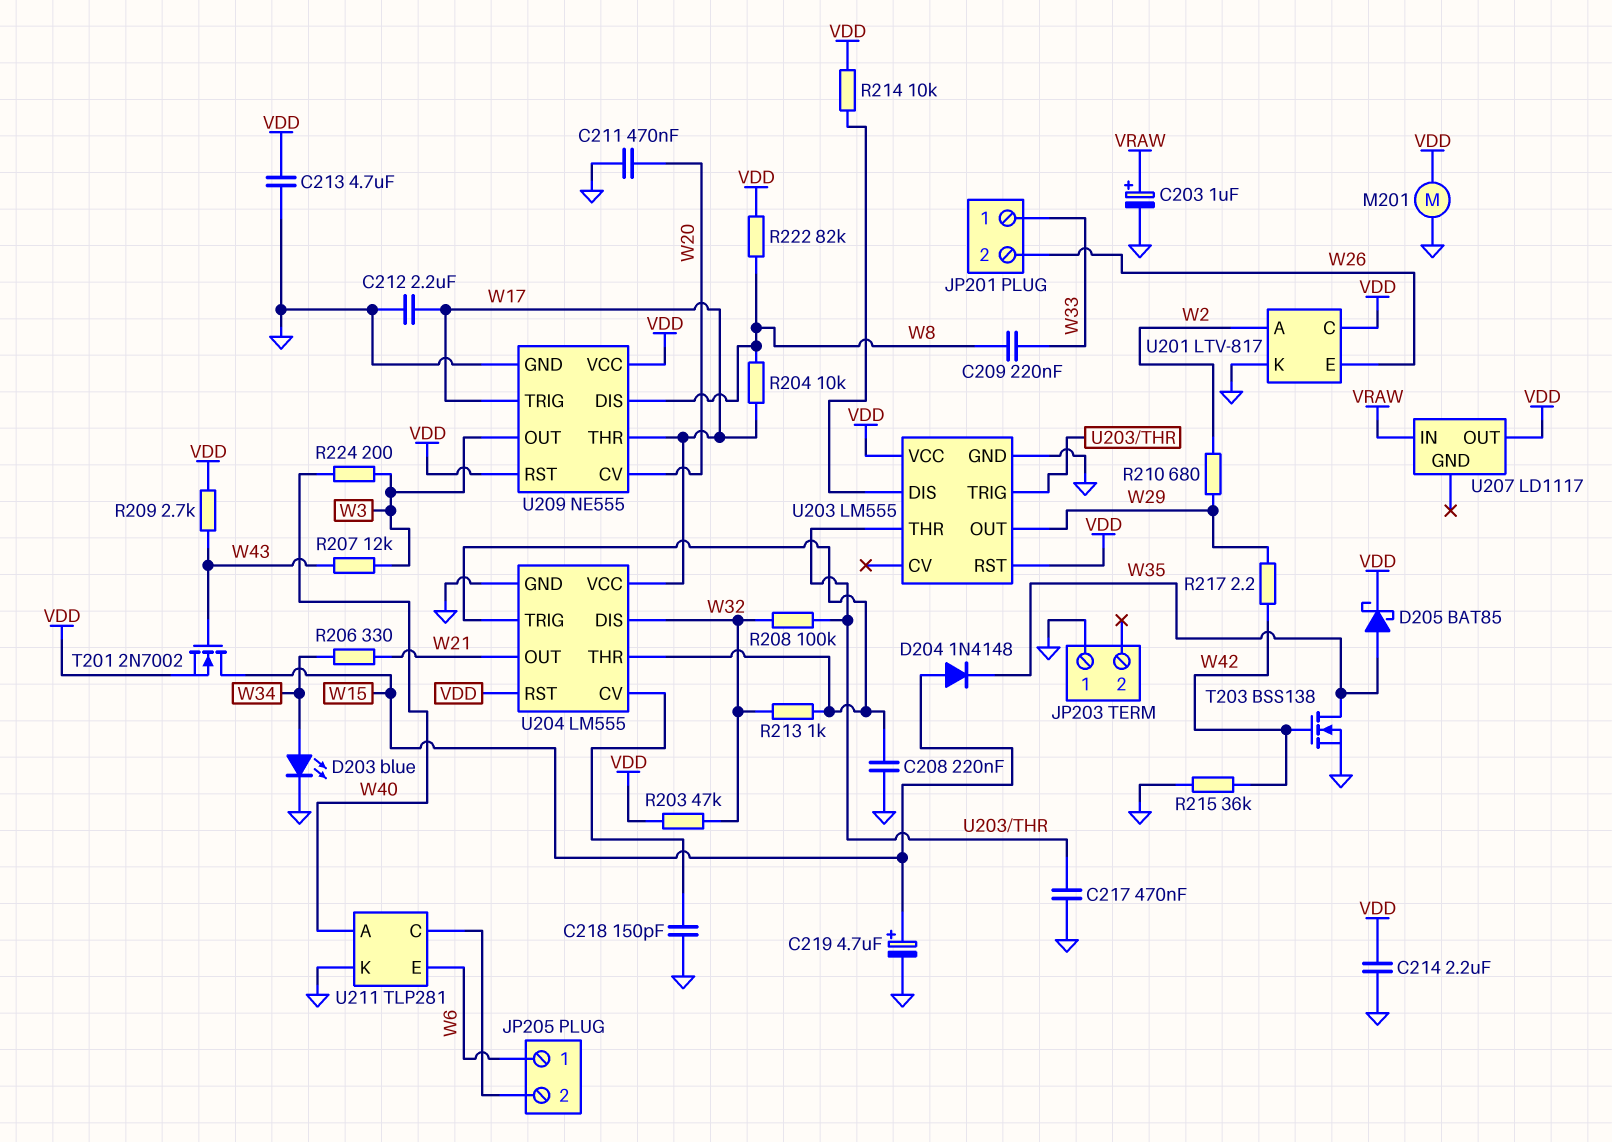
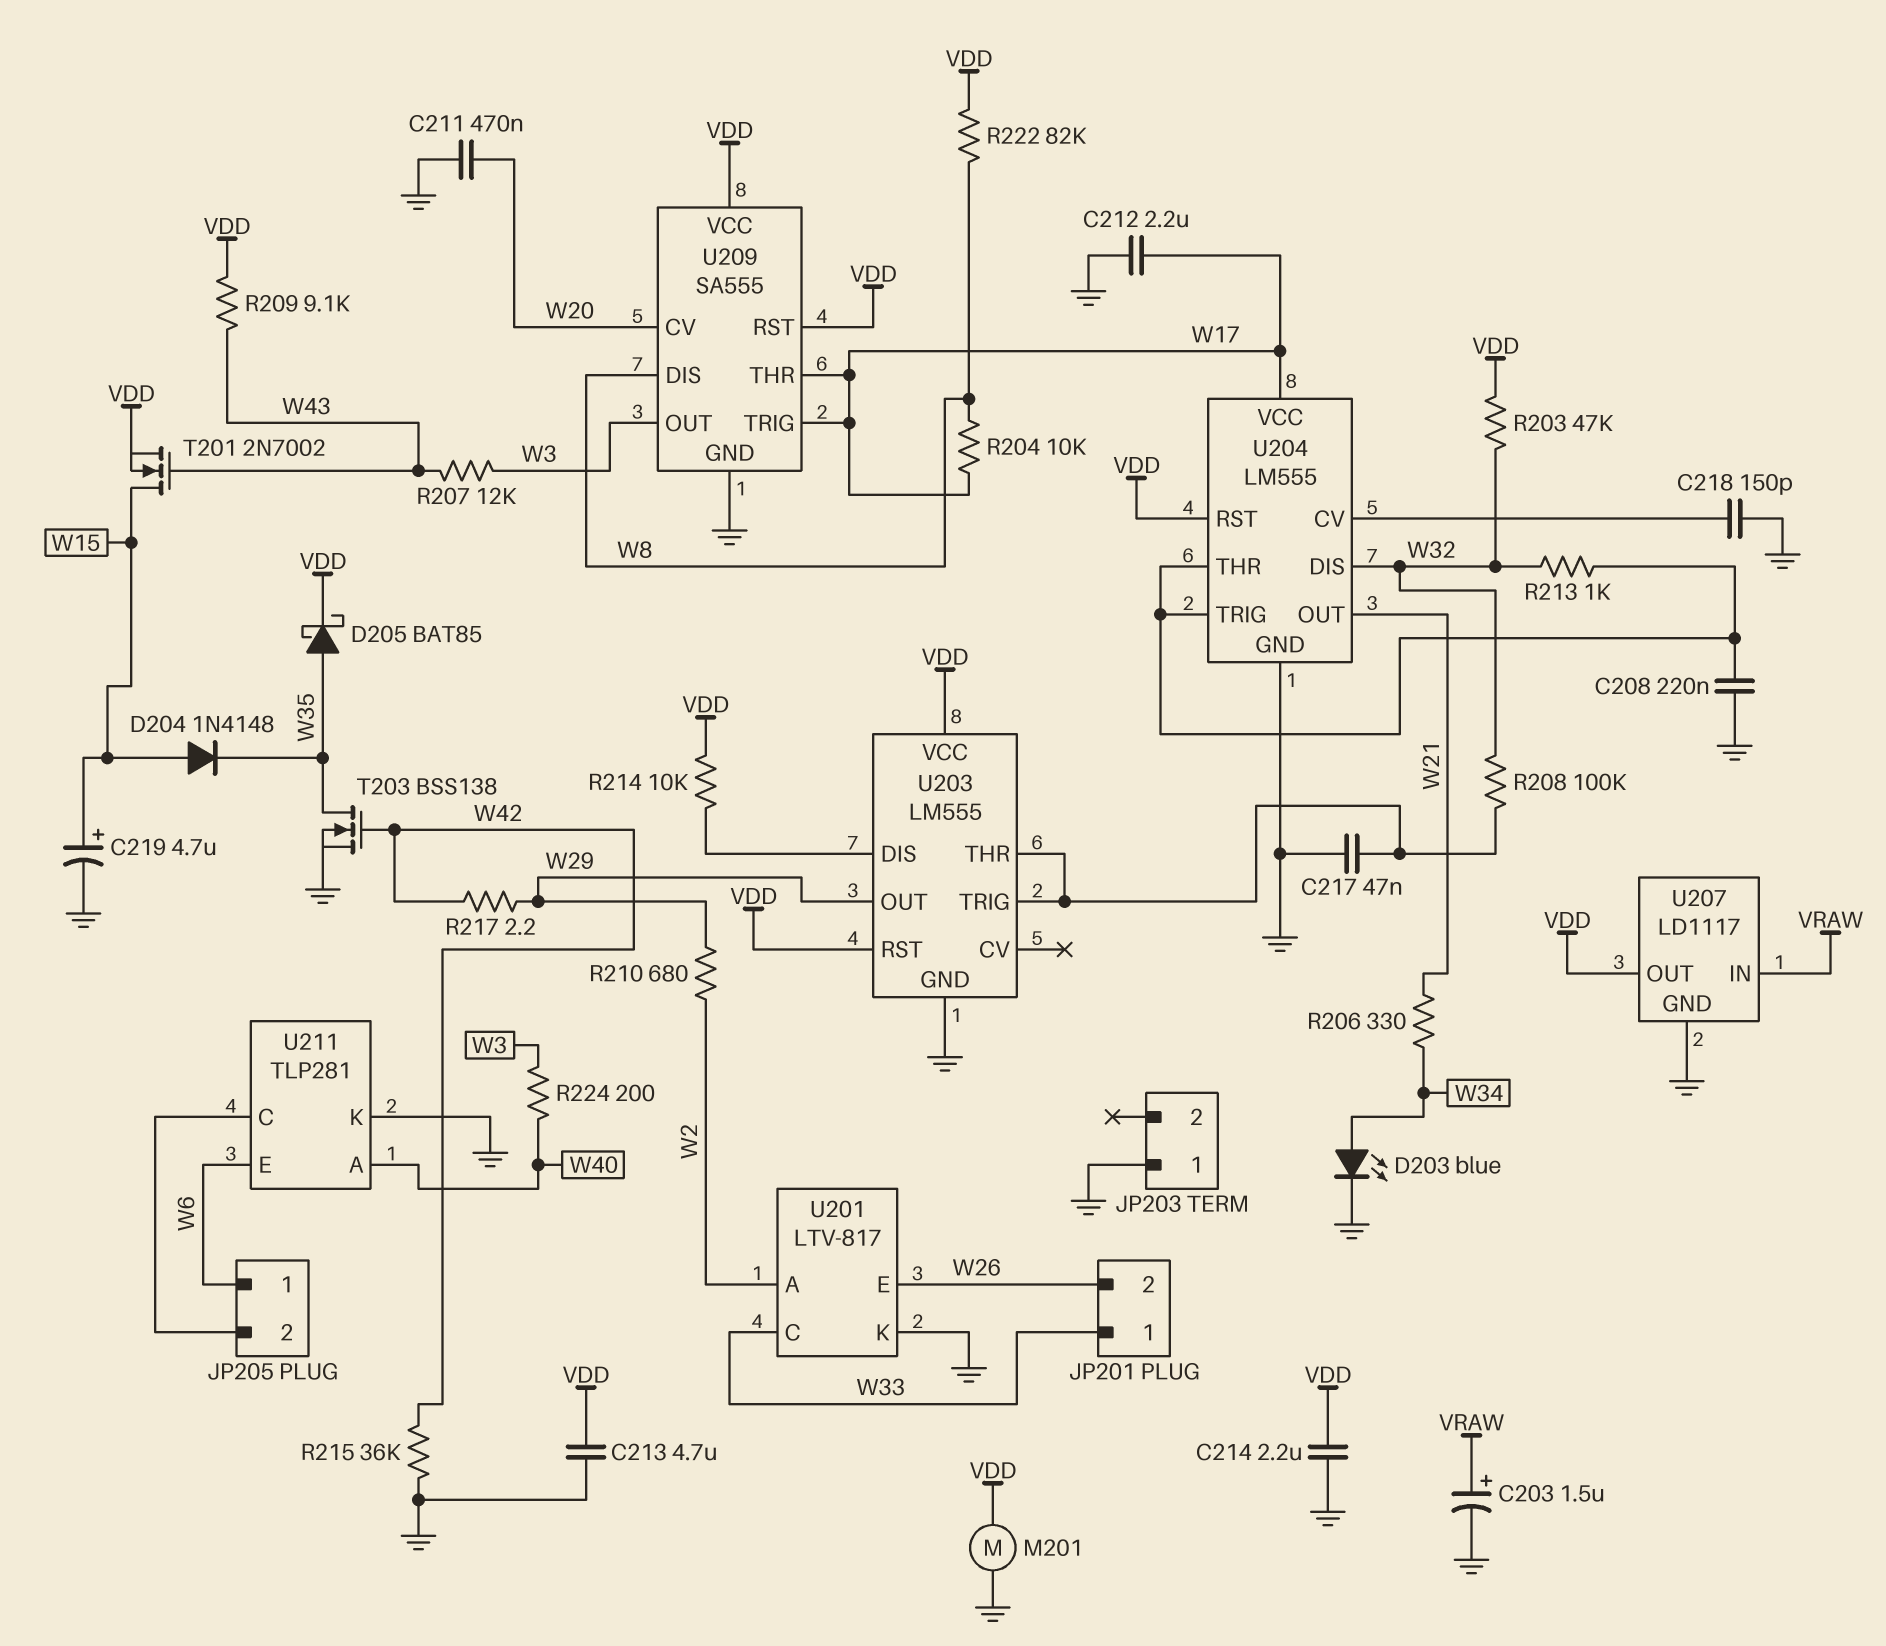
C203: 1uF (plus VRAW, minus GND) -> 1.5uF (plus VRAW, minus GND)
C209: 220nF (W8, W33) -> none
C217: 470nF (GND, U203/THR) -> 47nF (GND, U203/THR)
R209: 2.7k (VDD, W43) -> 9.1k (VDD, W43)
U201 pin C: VDD -> W33
U207 pin GND: none -> GND
U209: NE555 -> SA555

